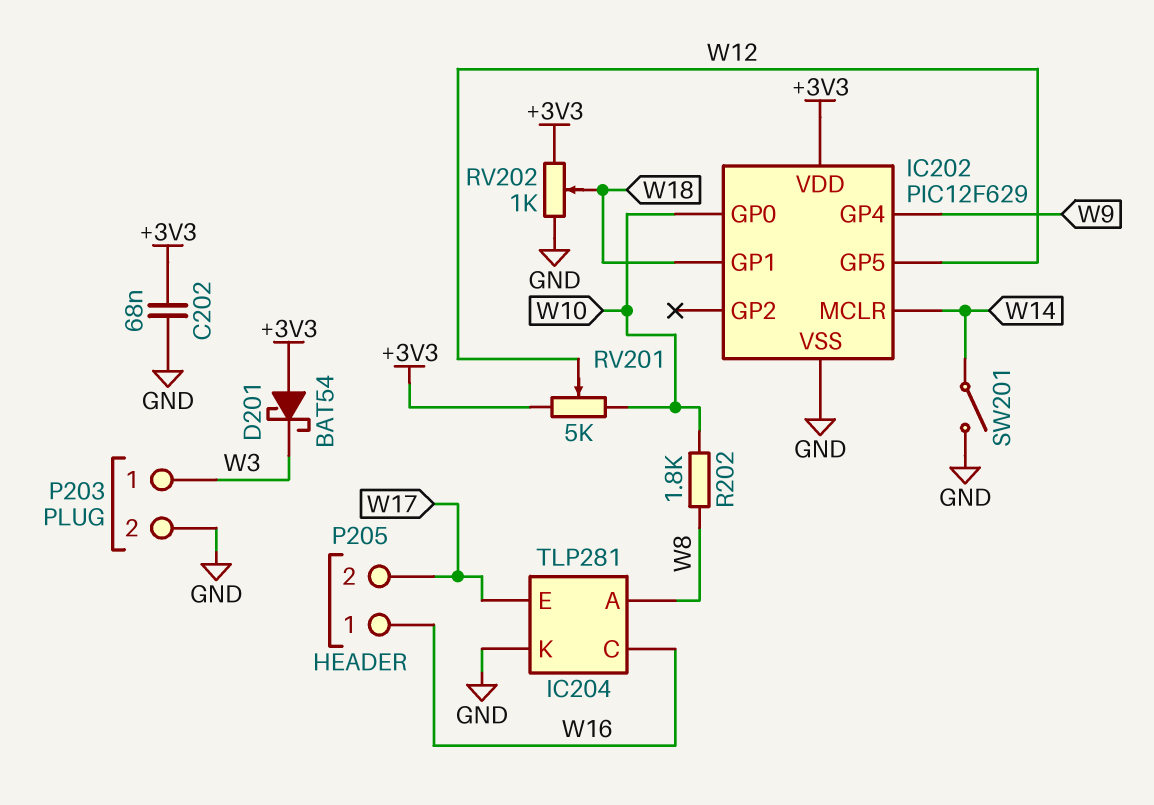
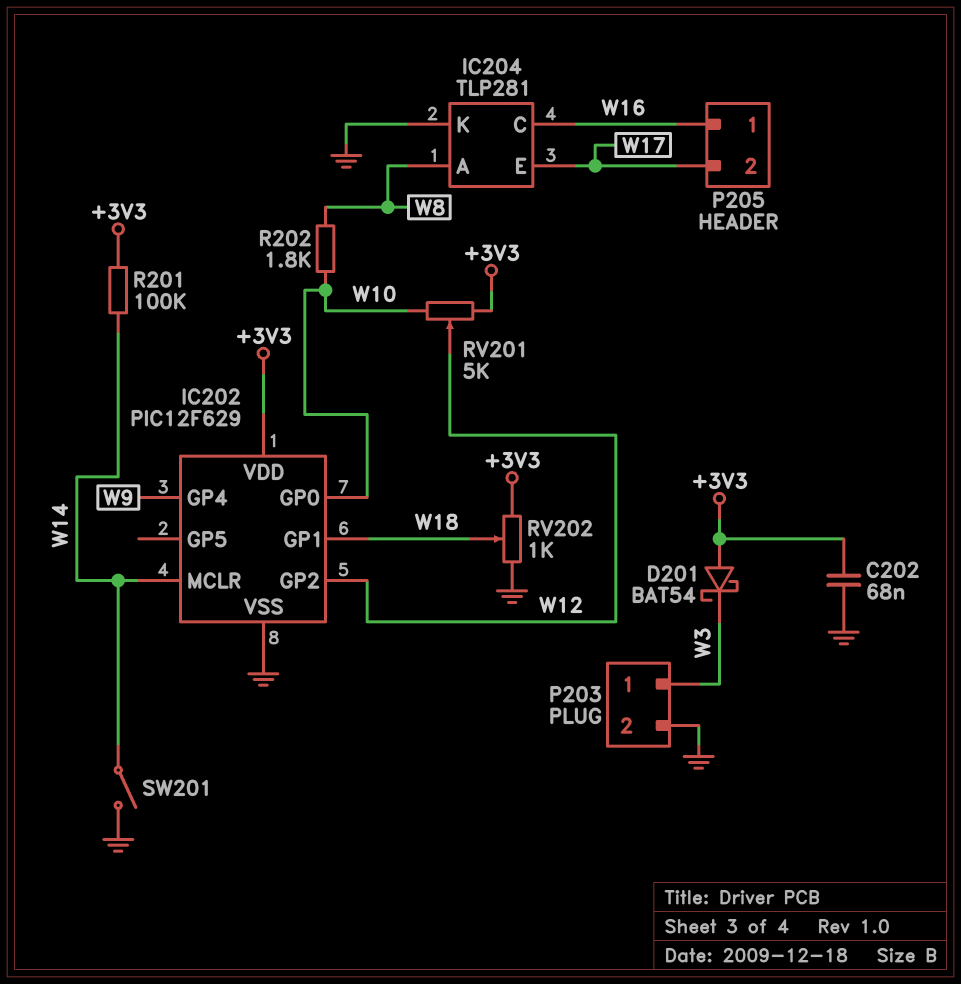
IC202 pin GP2: none -> W12
IC202 pin GP5: W12 -> none
R201: none -> 100k (+3V3, W14)

